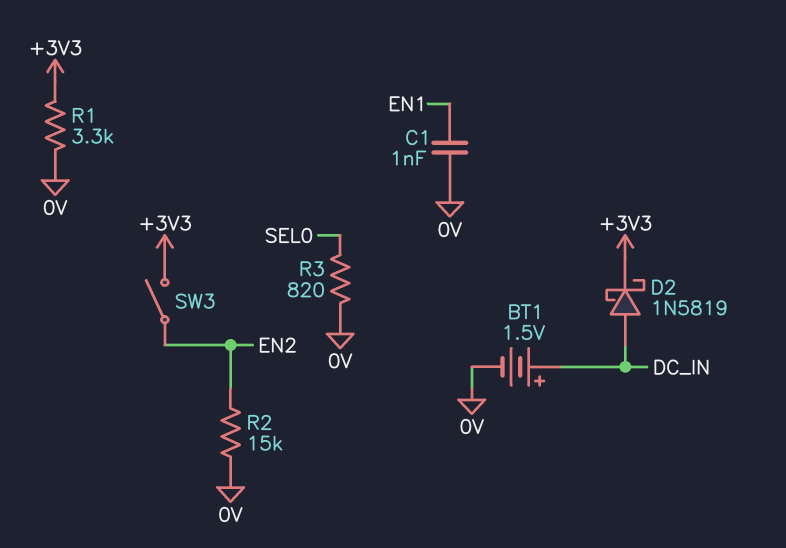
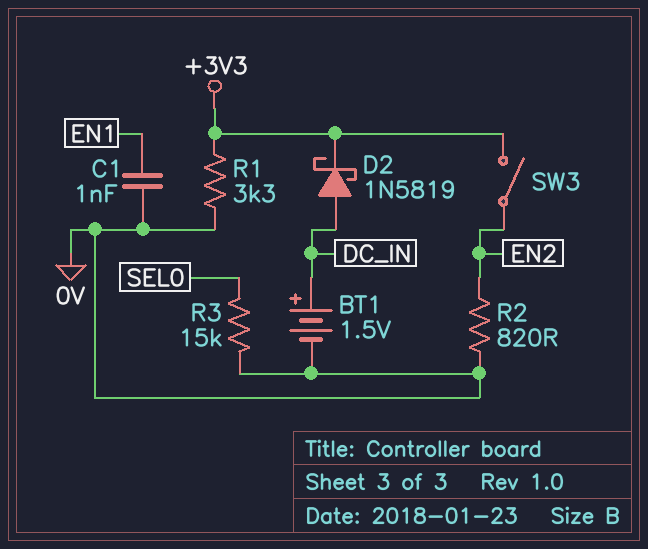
R2: 15k (0V, EN2) -> 820 (0V, EN2)
R3: 820 (0V, SEL0) -> 15k (0V, SEL0)

